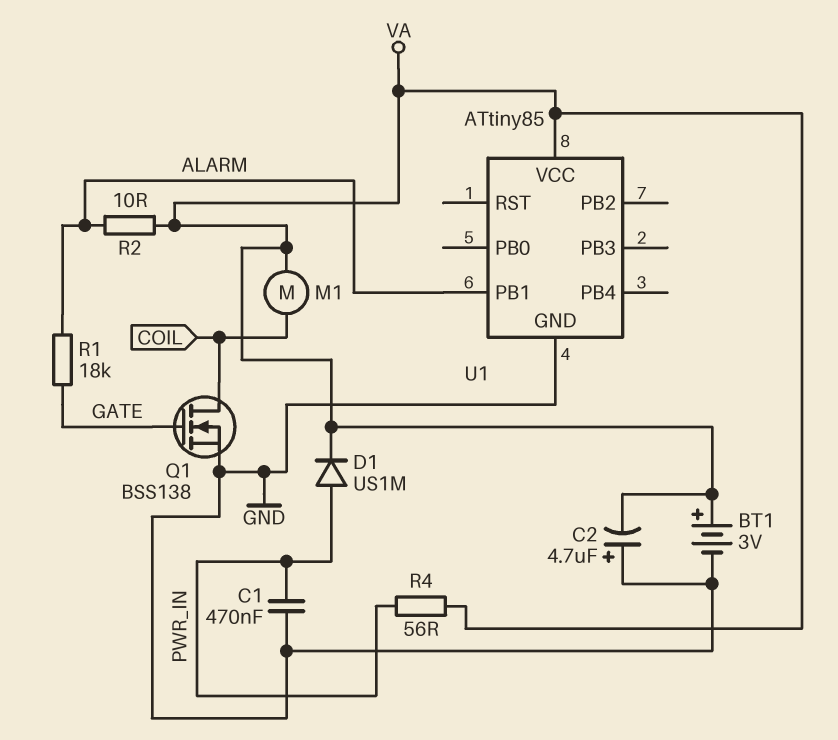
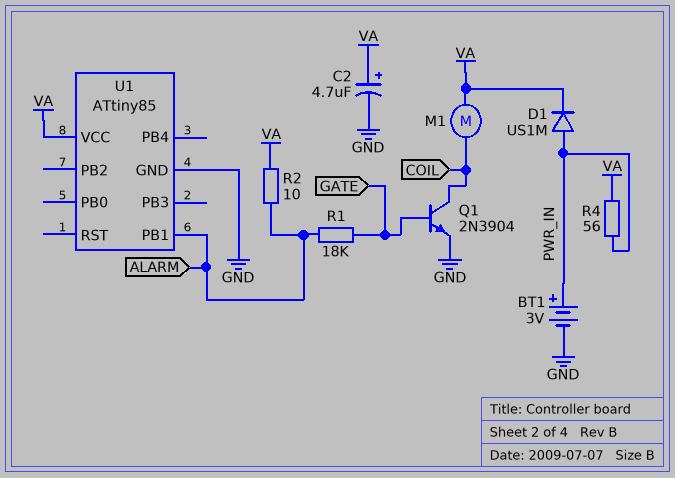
BT1: 3V (plus VA, minus GND) -> 3V (plus PWR_IN, minus GND)
C1: 470nF (GND, PWR_IN) -> none
C2: 4.7uF (plus GND, minus VA) -> 4.7uF (plus VA, minus GND)
Q1: NMOS BSS138 (G GATE, D COIL, S GND) -> NPN 2N3904 (B GATE, C COIL, E GND)

